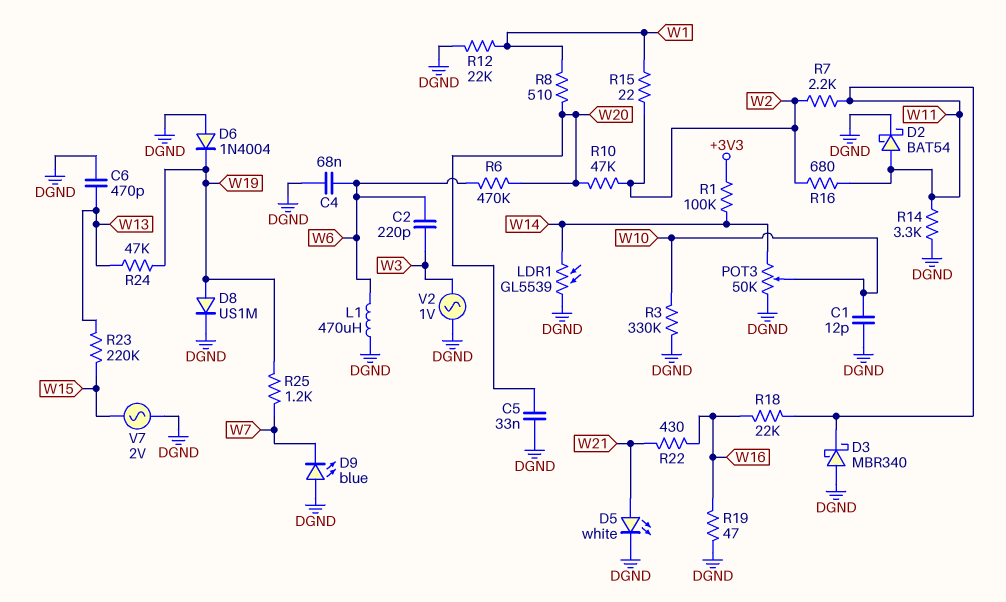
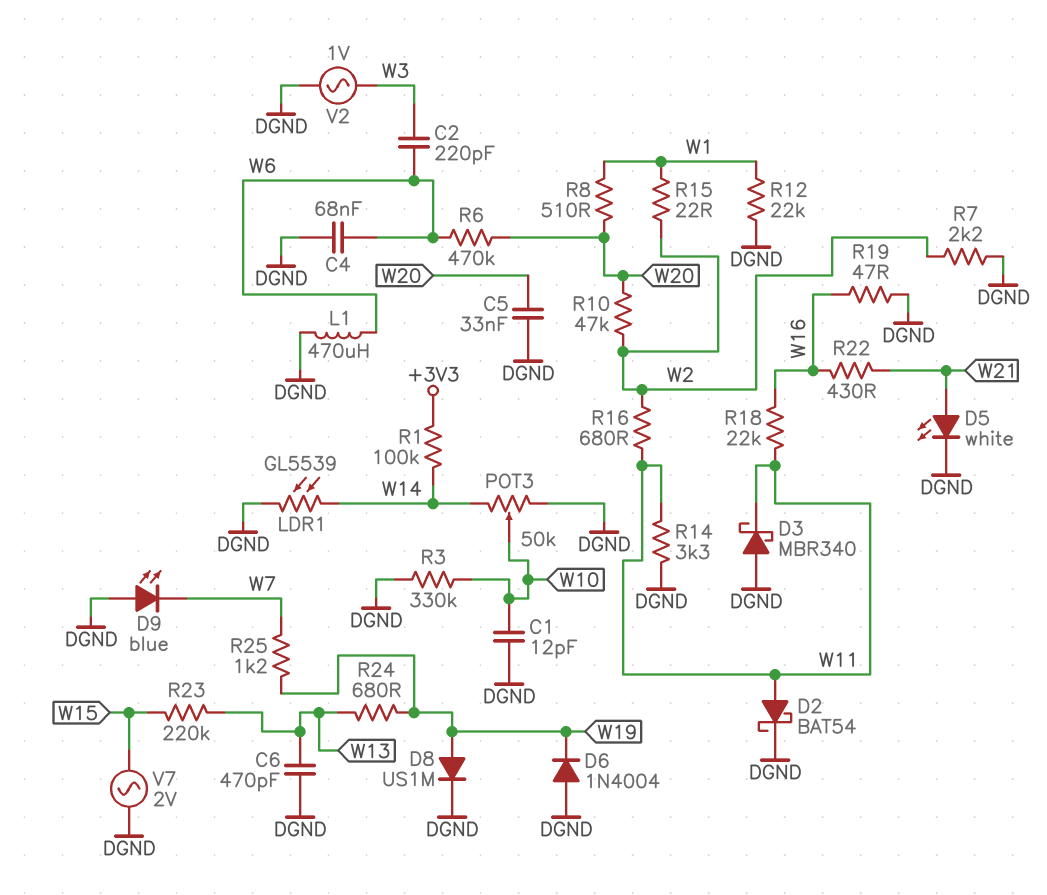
R7: 2.2k (W2, W11) -> 2.2k (DGND, W2)
R24: 47k (W13, W19) -> 680 (W13, W19)

